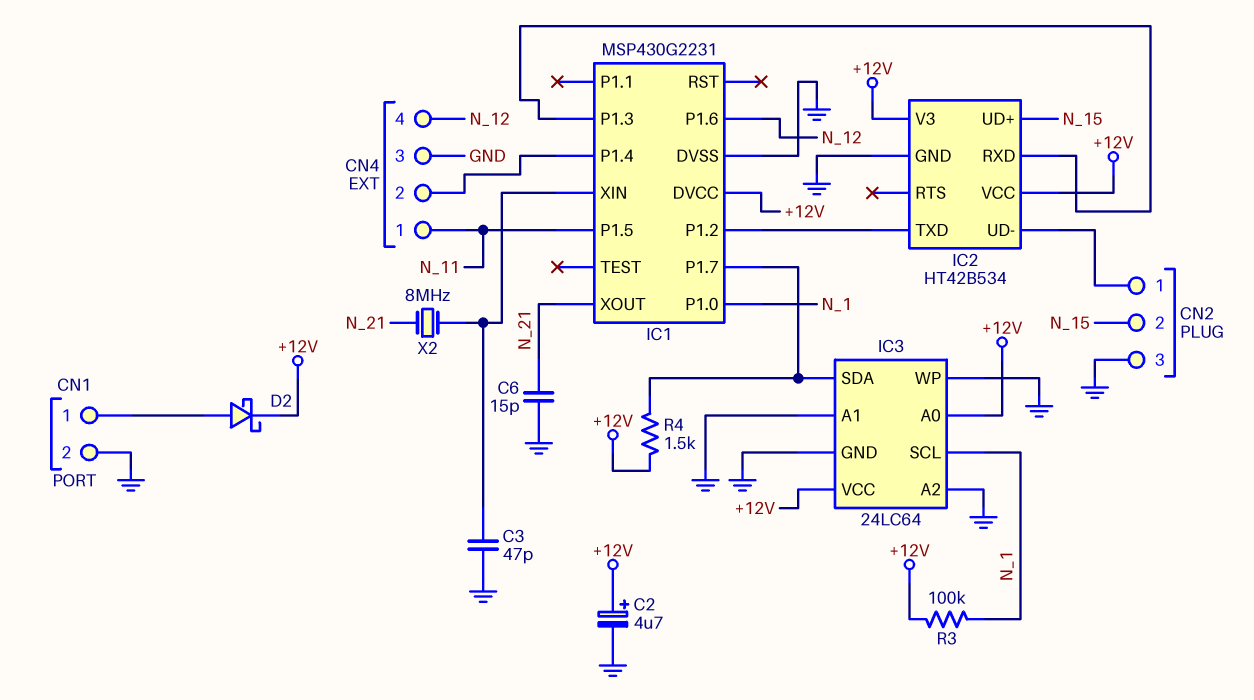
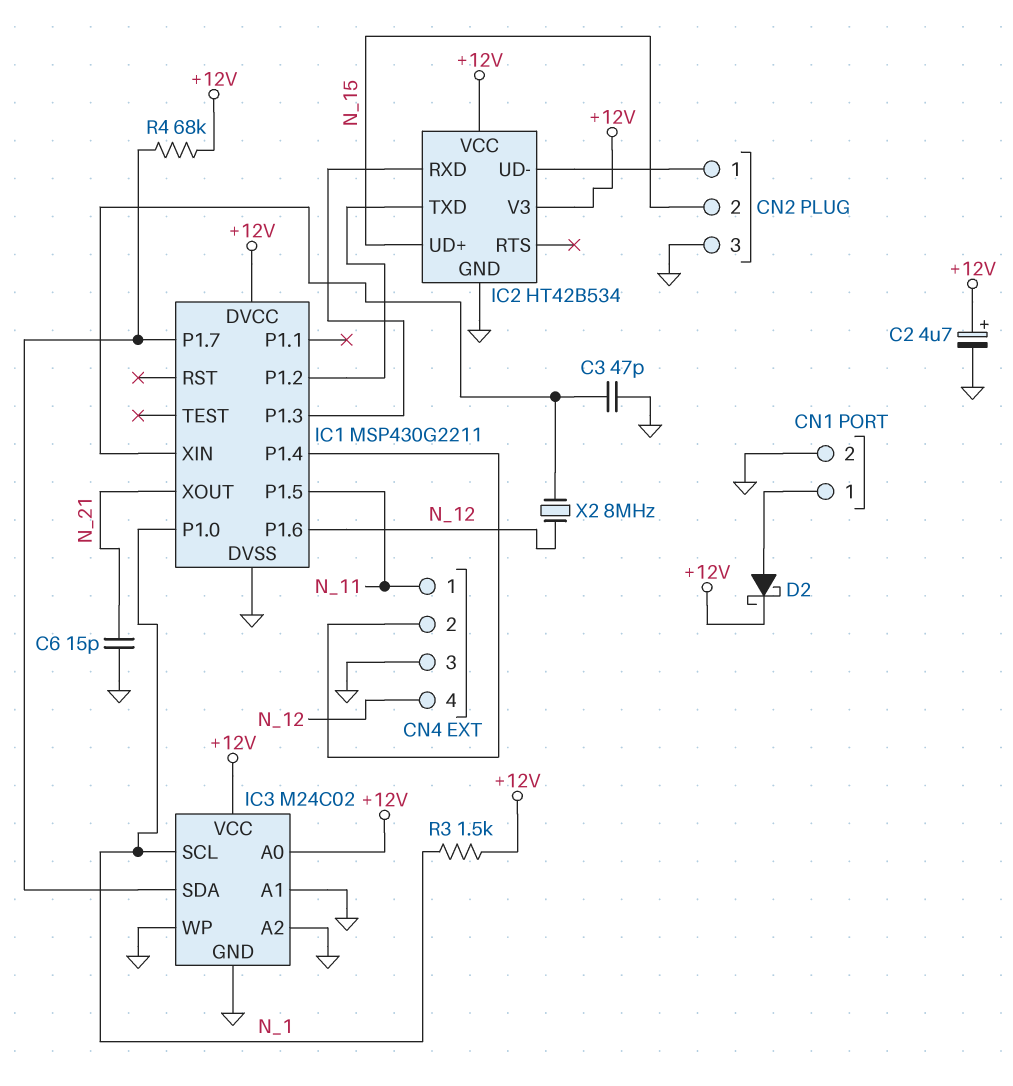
IC1: MSP430G2231 -> MSP430G2211
IC3: 24LC64 -> M24C02
R3: 100k (+12V, N_1) -> 1.5k (+12V, N_1)
R4: 1.5k (+12V, IC1/P1.7) -> 68k (+12V, IC1/P1.7)
X2: 8MHz (IC1/XIN, N_21) -> 8MHz (IC1/XIN, N_12)

